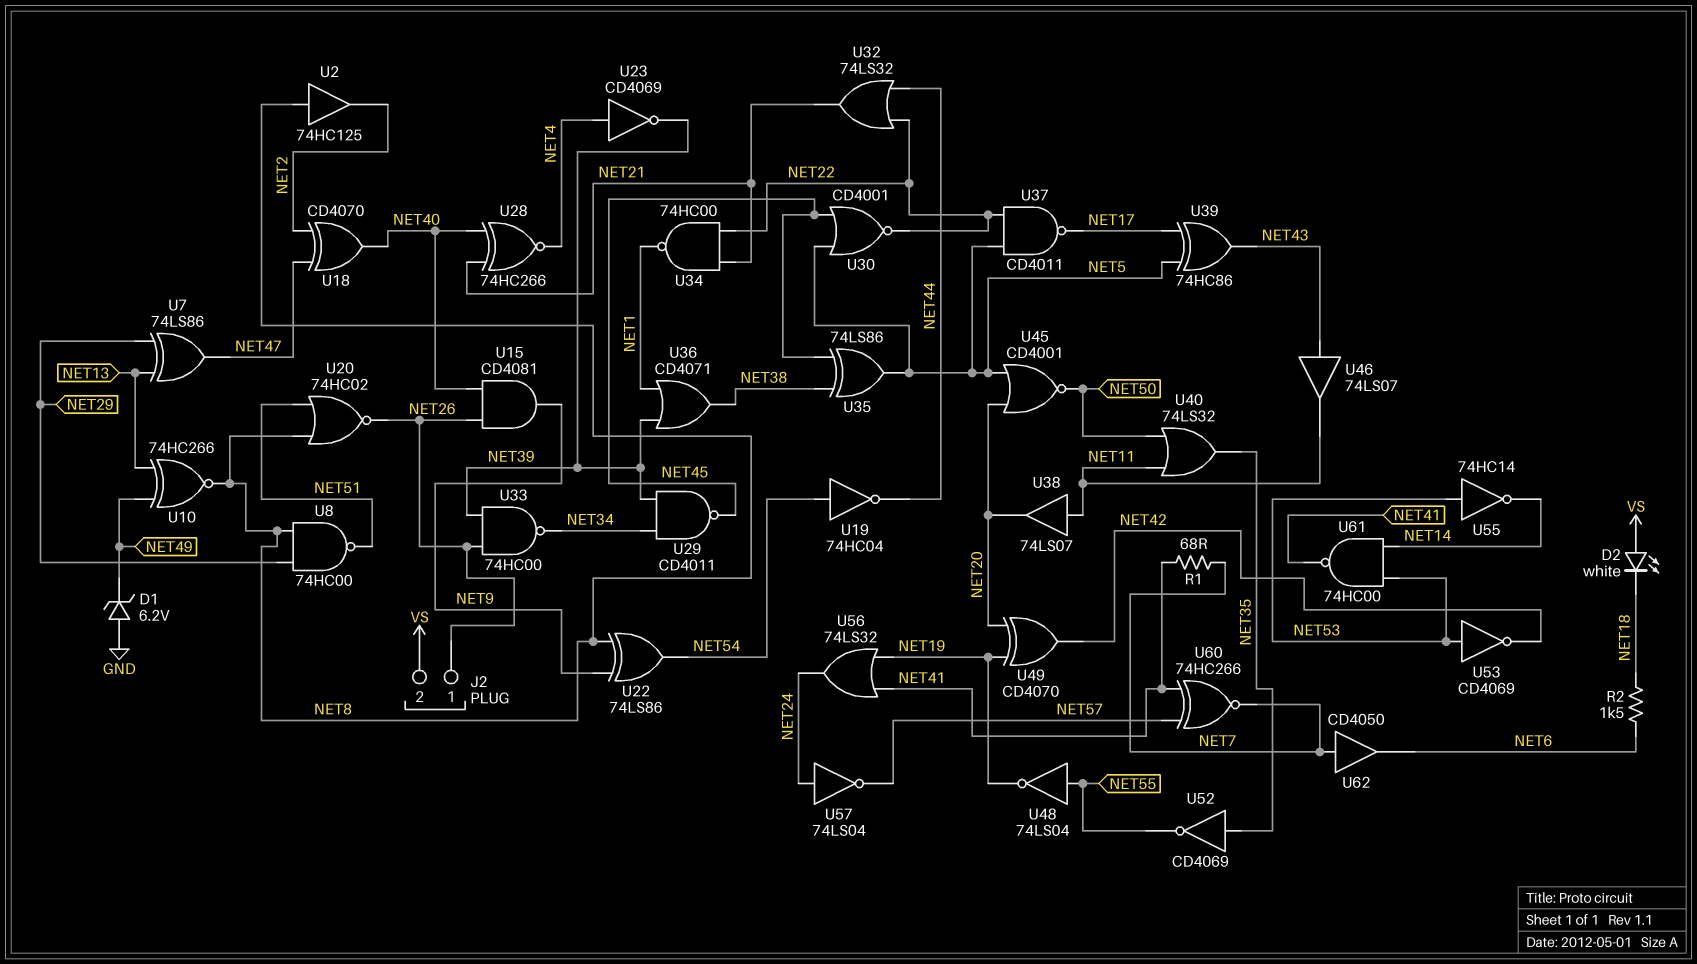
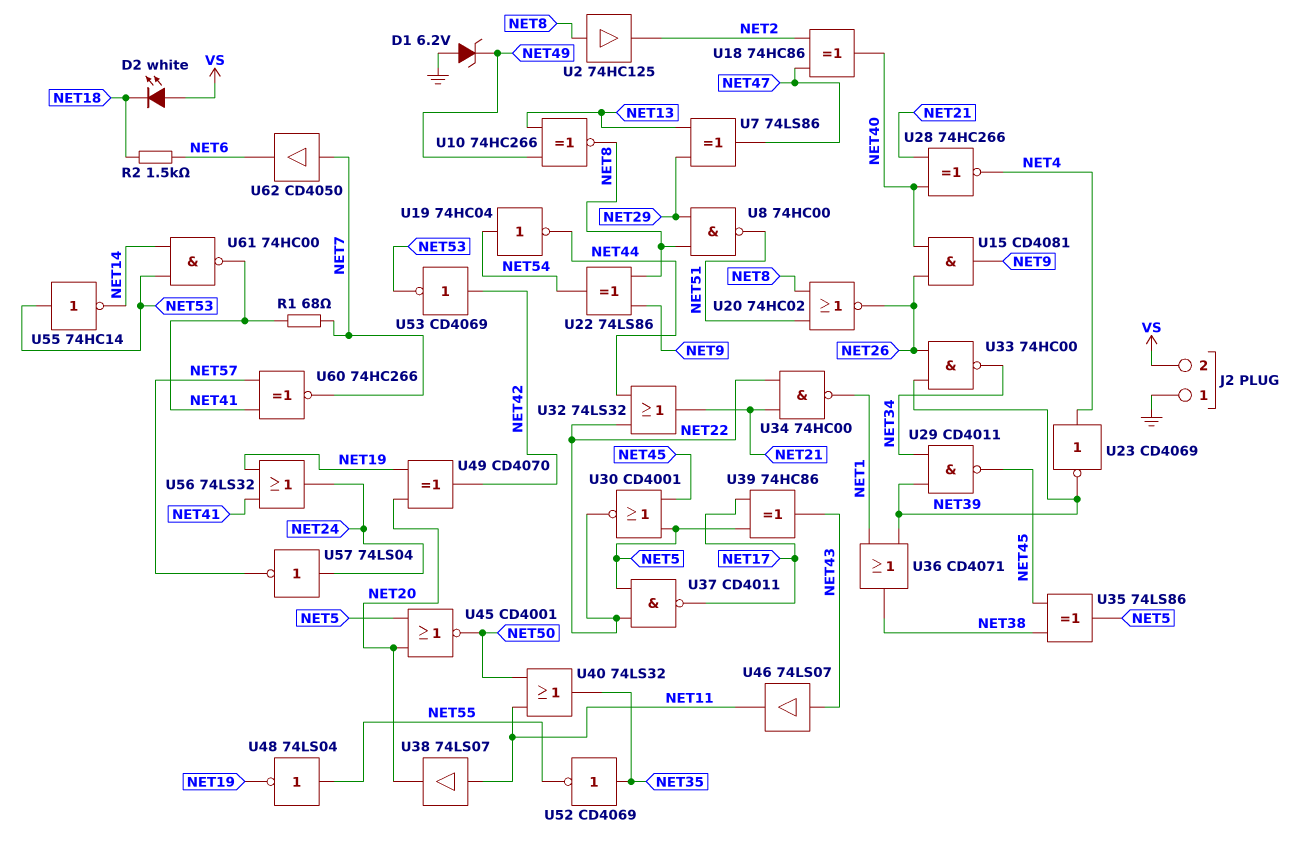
J2 pin 1: NET26 -> GND
U18: XOR CD4070 (in NET2, in NET47, out NET40) -> XOR 74HC86 (in NET2, in NET47, out NET40)
U53: NOT CD4069 (in NET53, out NET42) -> NOT CD4069 (in NET42, out NET53)

